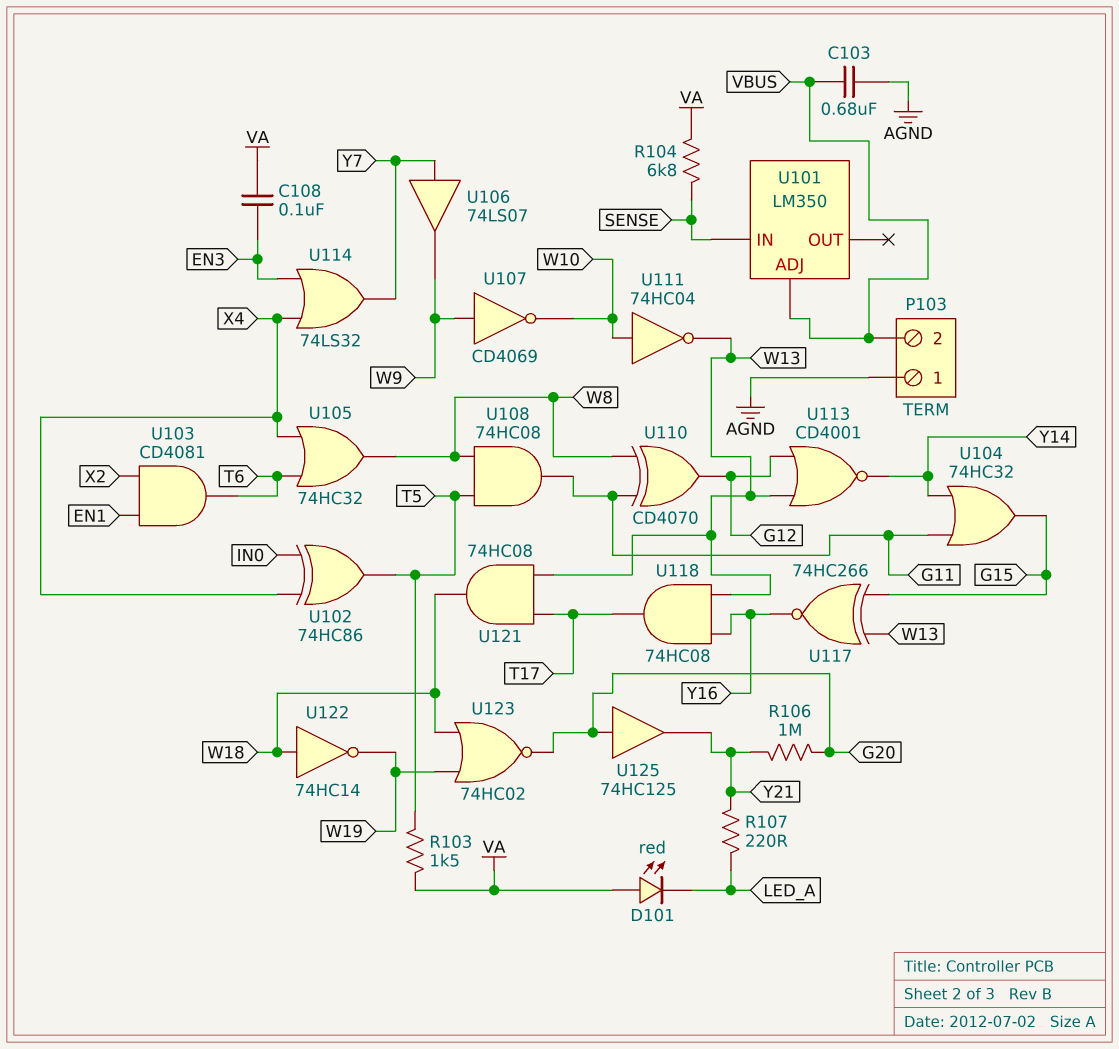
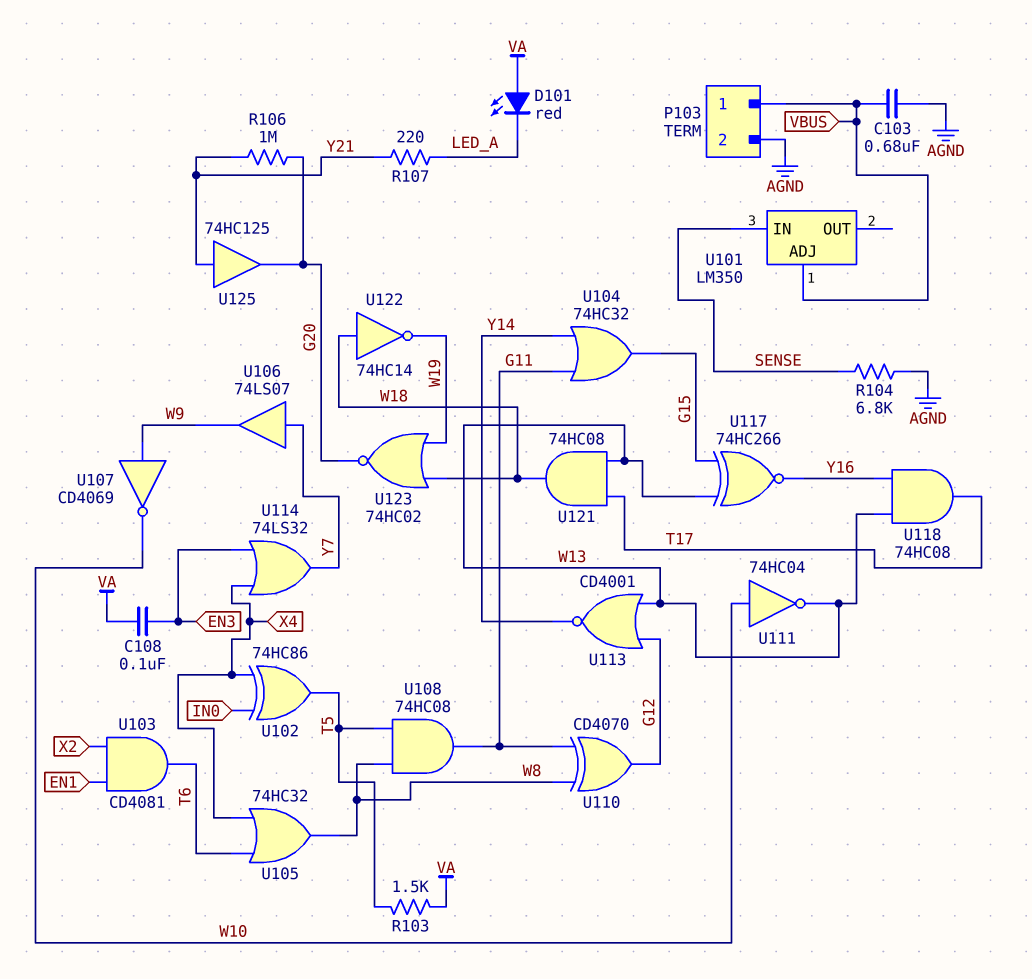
P103 pin 1: AGND -> VBUS
P103 pin 2: VBUS -> AGND
R104: 6.8k (SENSE, VA) -> 6.8k (AGND, SENSE)
U125: buffer 74HC125 (in G20, out Y21) -> buffer 74HC125 (in Y21, out G20)

